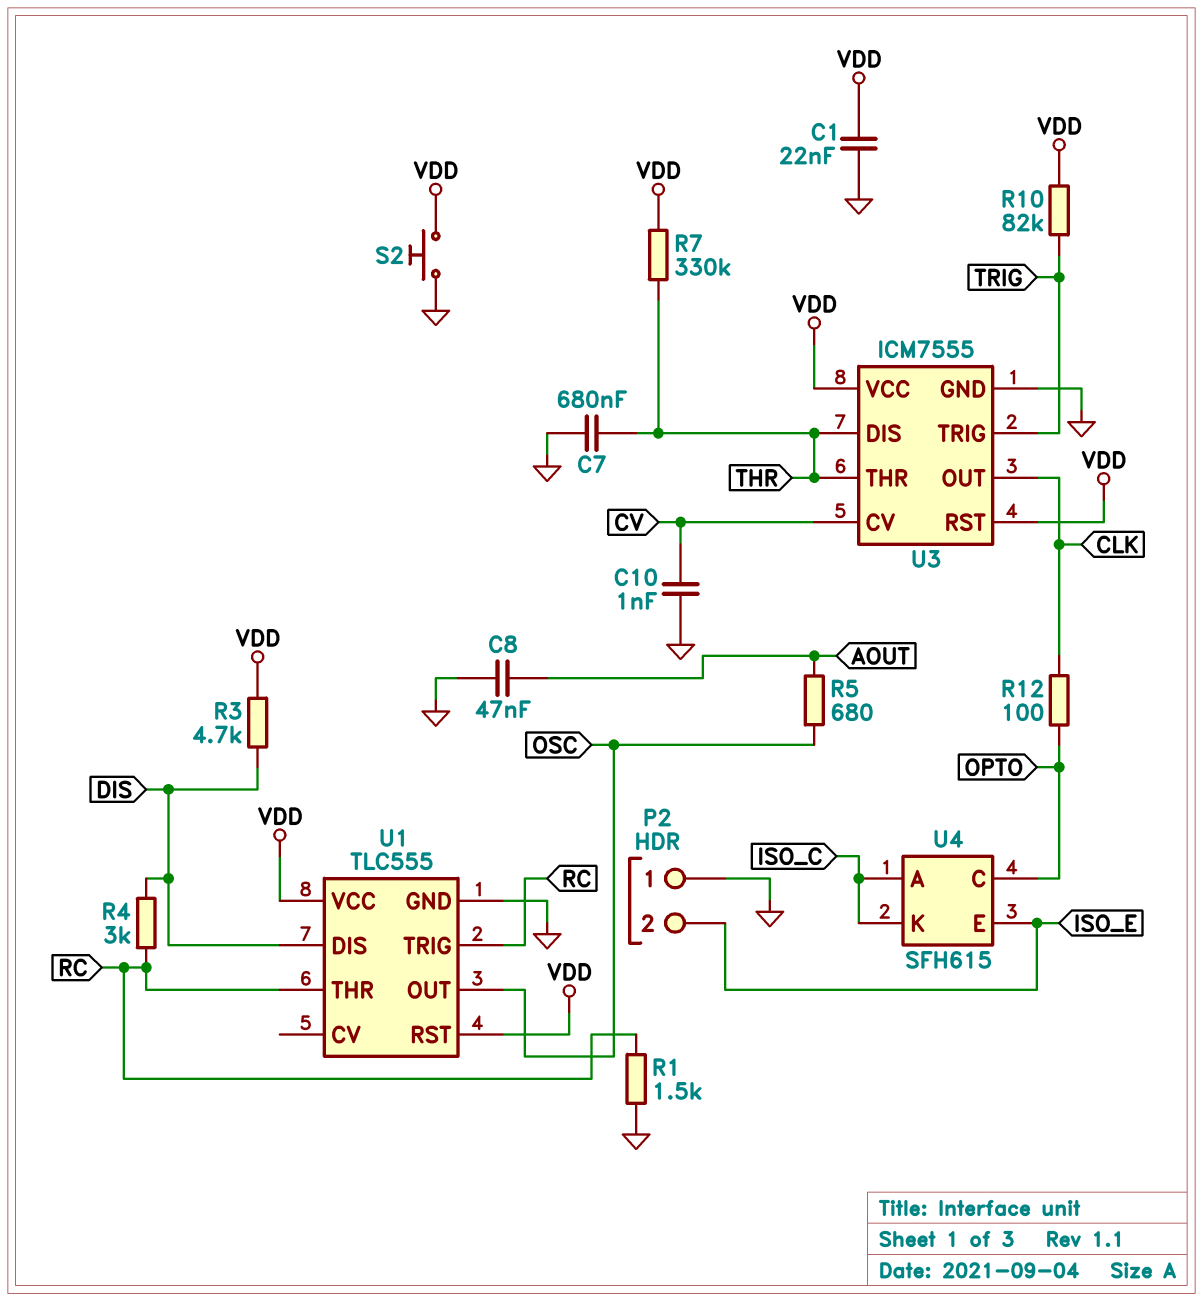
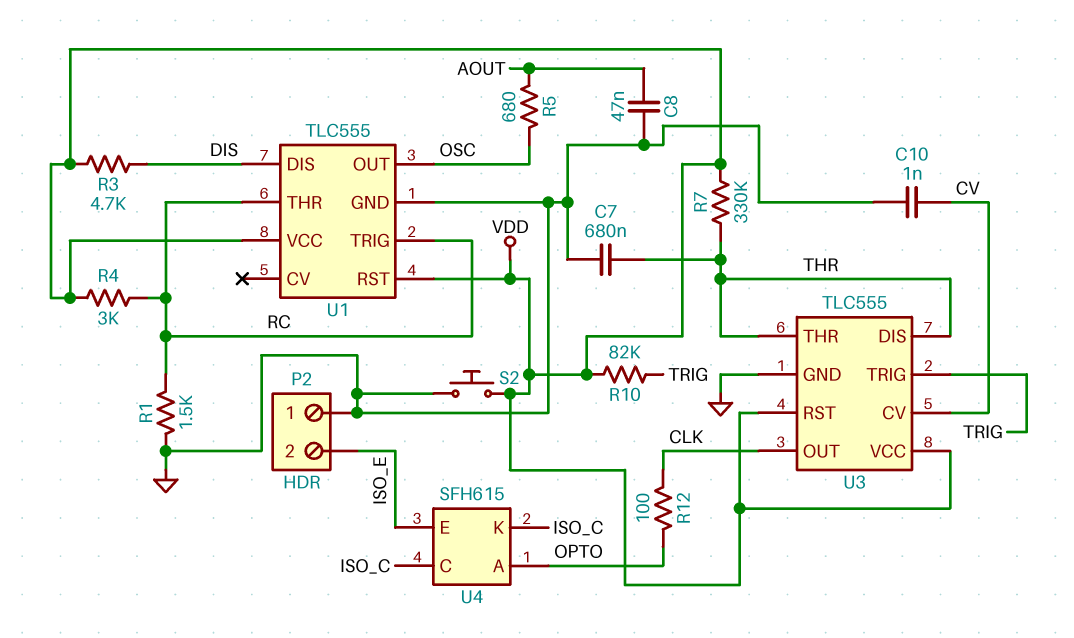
C1: 22nF (GND, VDD) -> none
R4: 3k (DIS, RC) -> 3k (RC, VDD)
U3: ICM7555 -> TLC555
U4 pin A: ISO_C -> OPTO
U4 pin C: OPTO -> ISO_C

